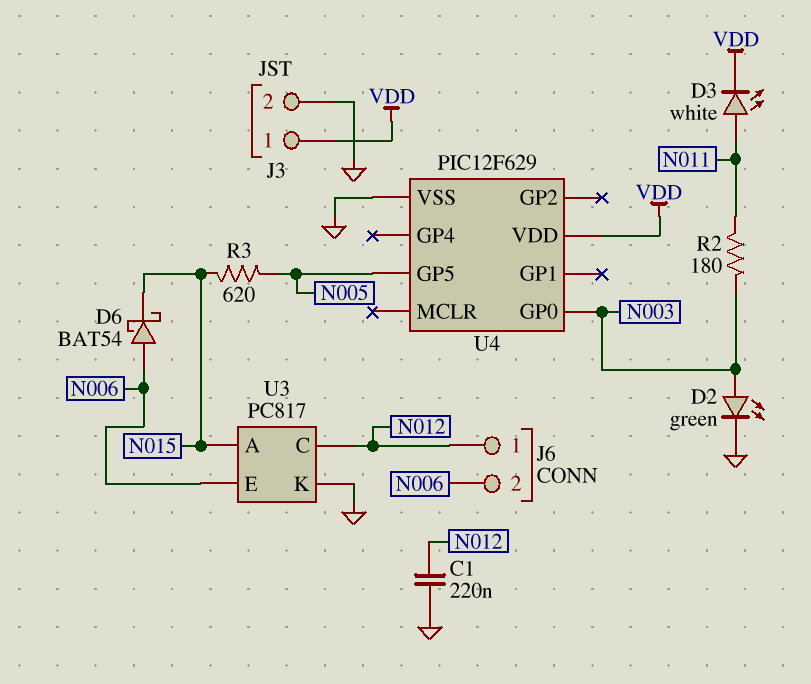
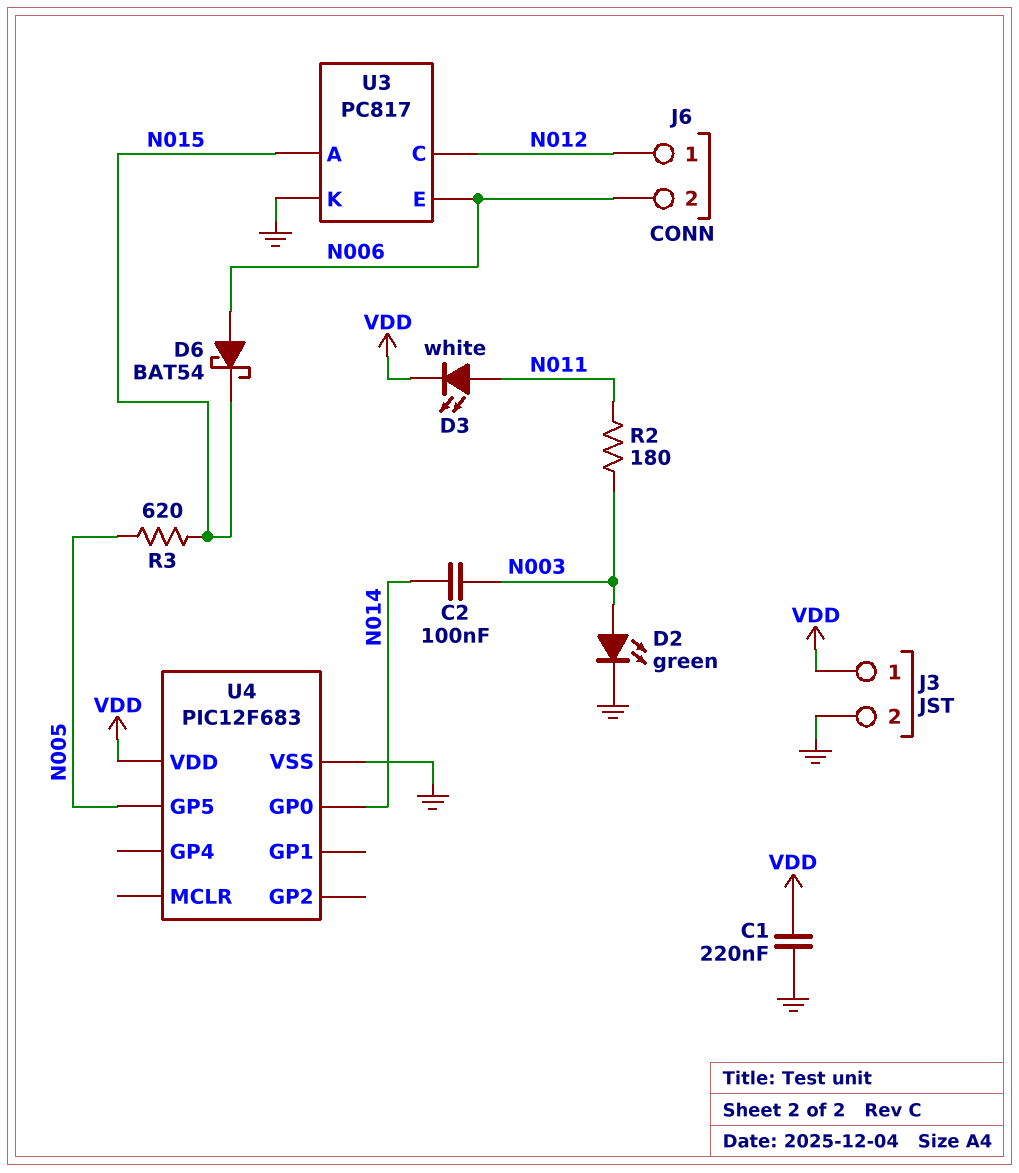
C1: 220nF (GND, N012) -> 220nF (GND, VDD)
C2: none -> 100nF (N003, N014)
U4: PIC12F629 -> PIC12F683
U4 pin GP0: N003 -> N014

